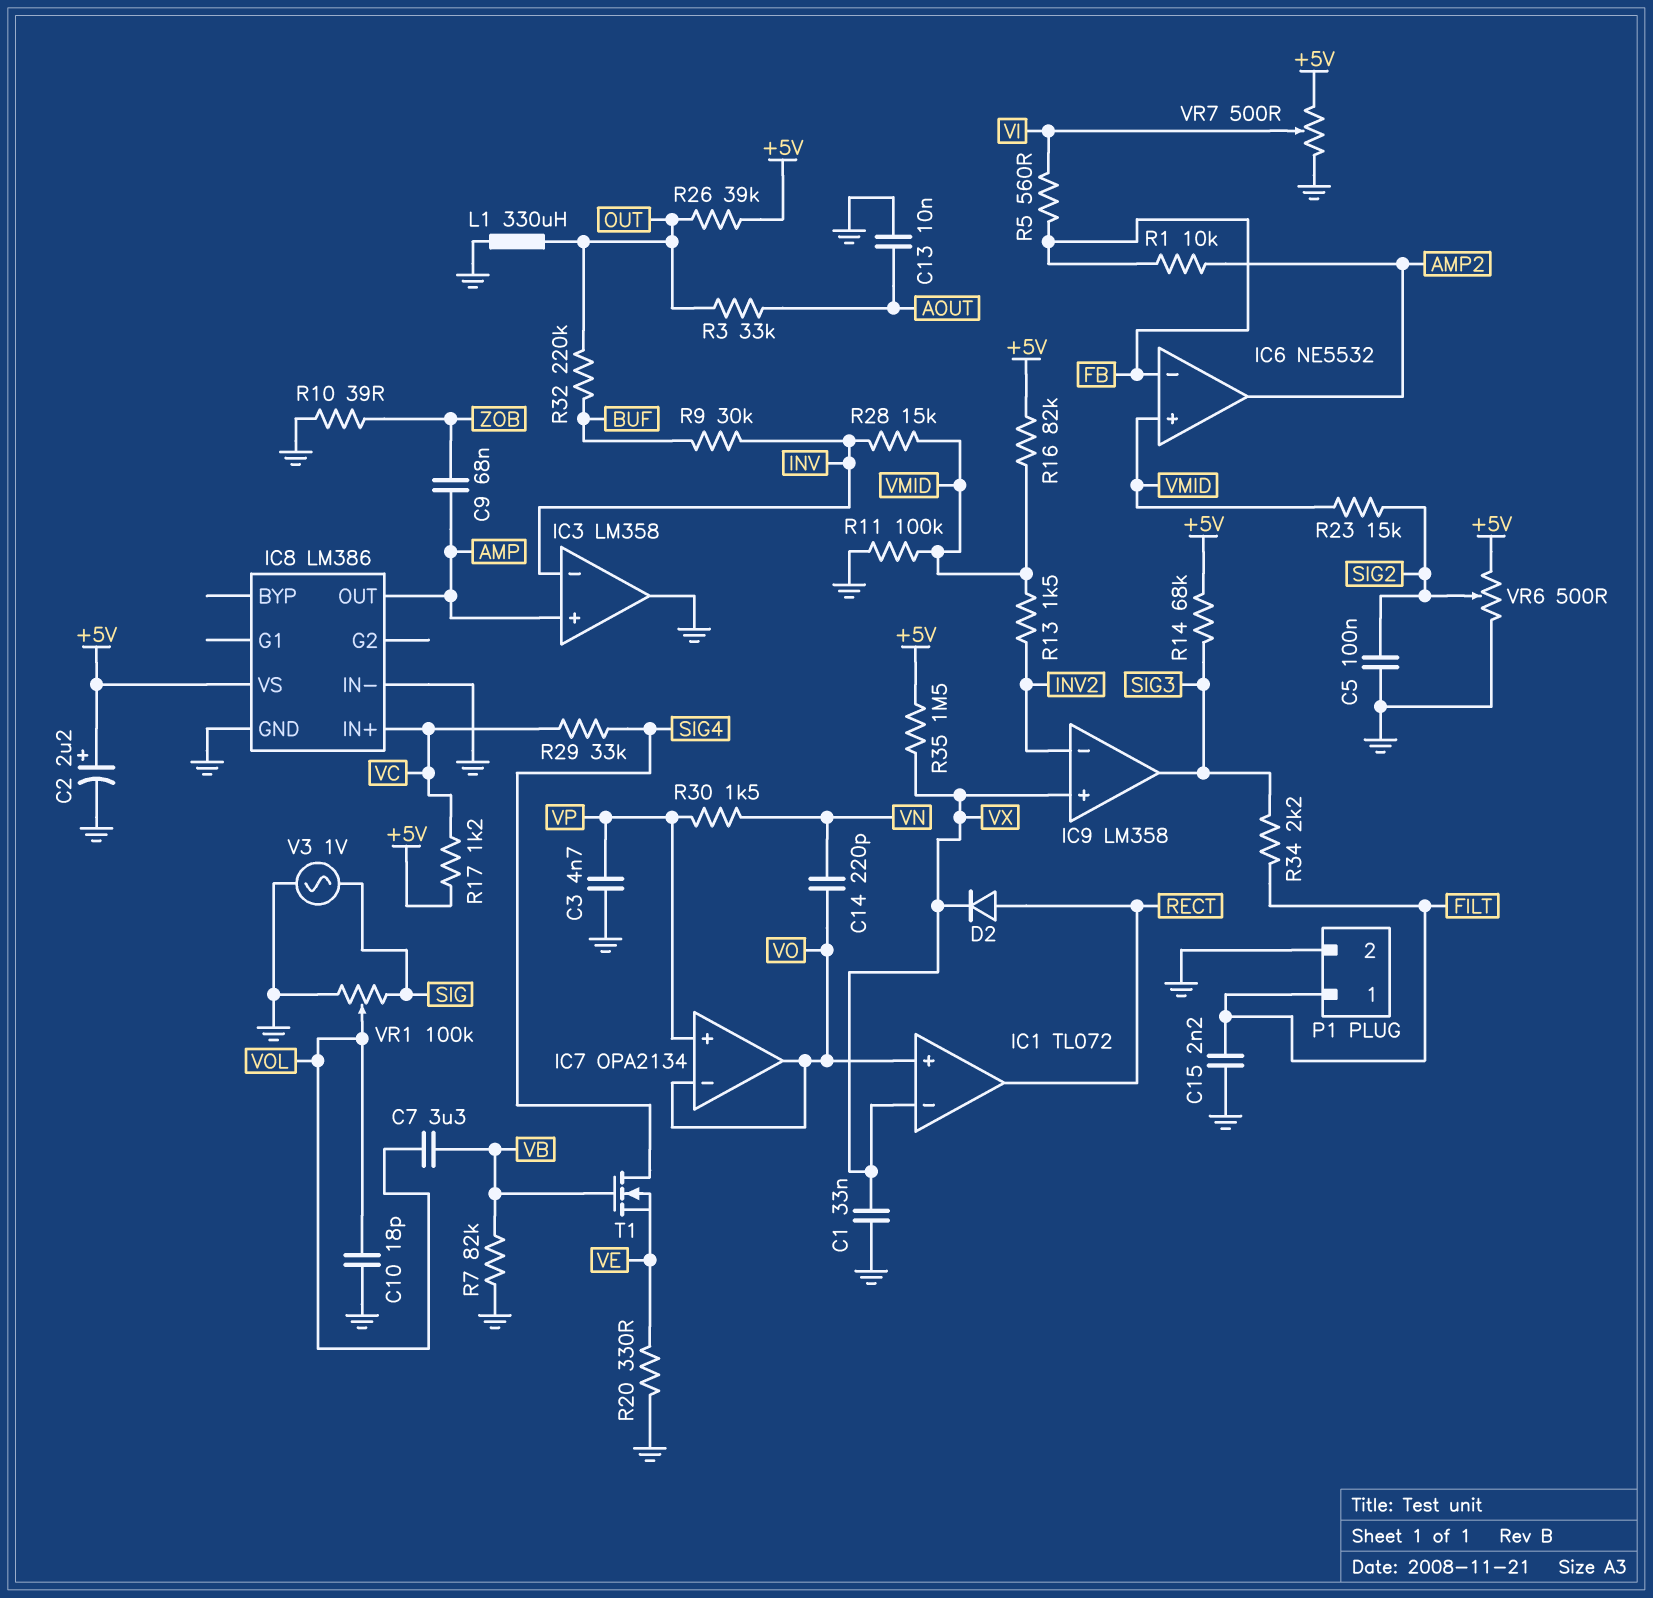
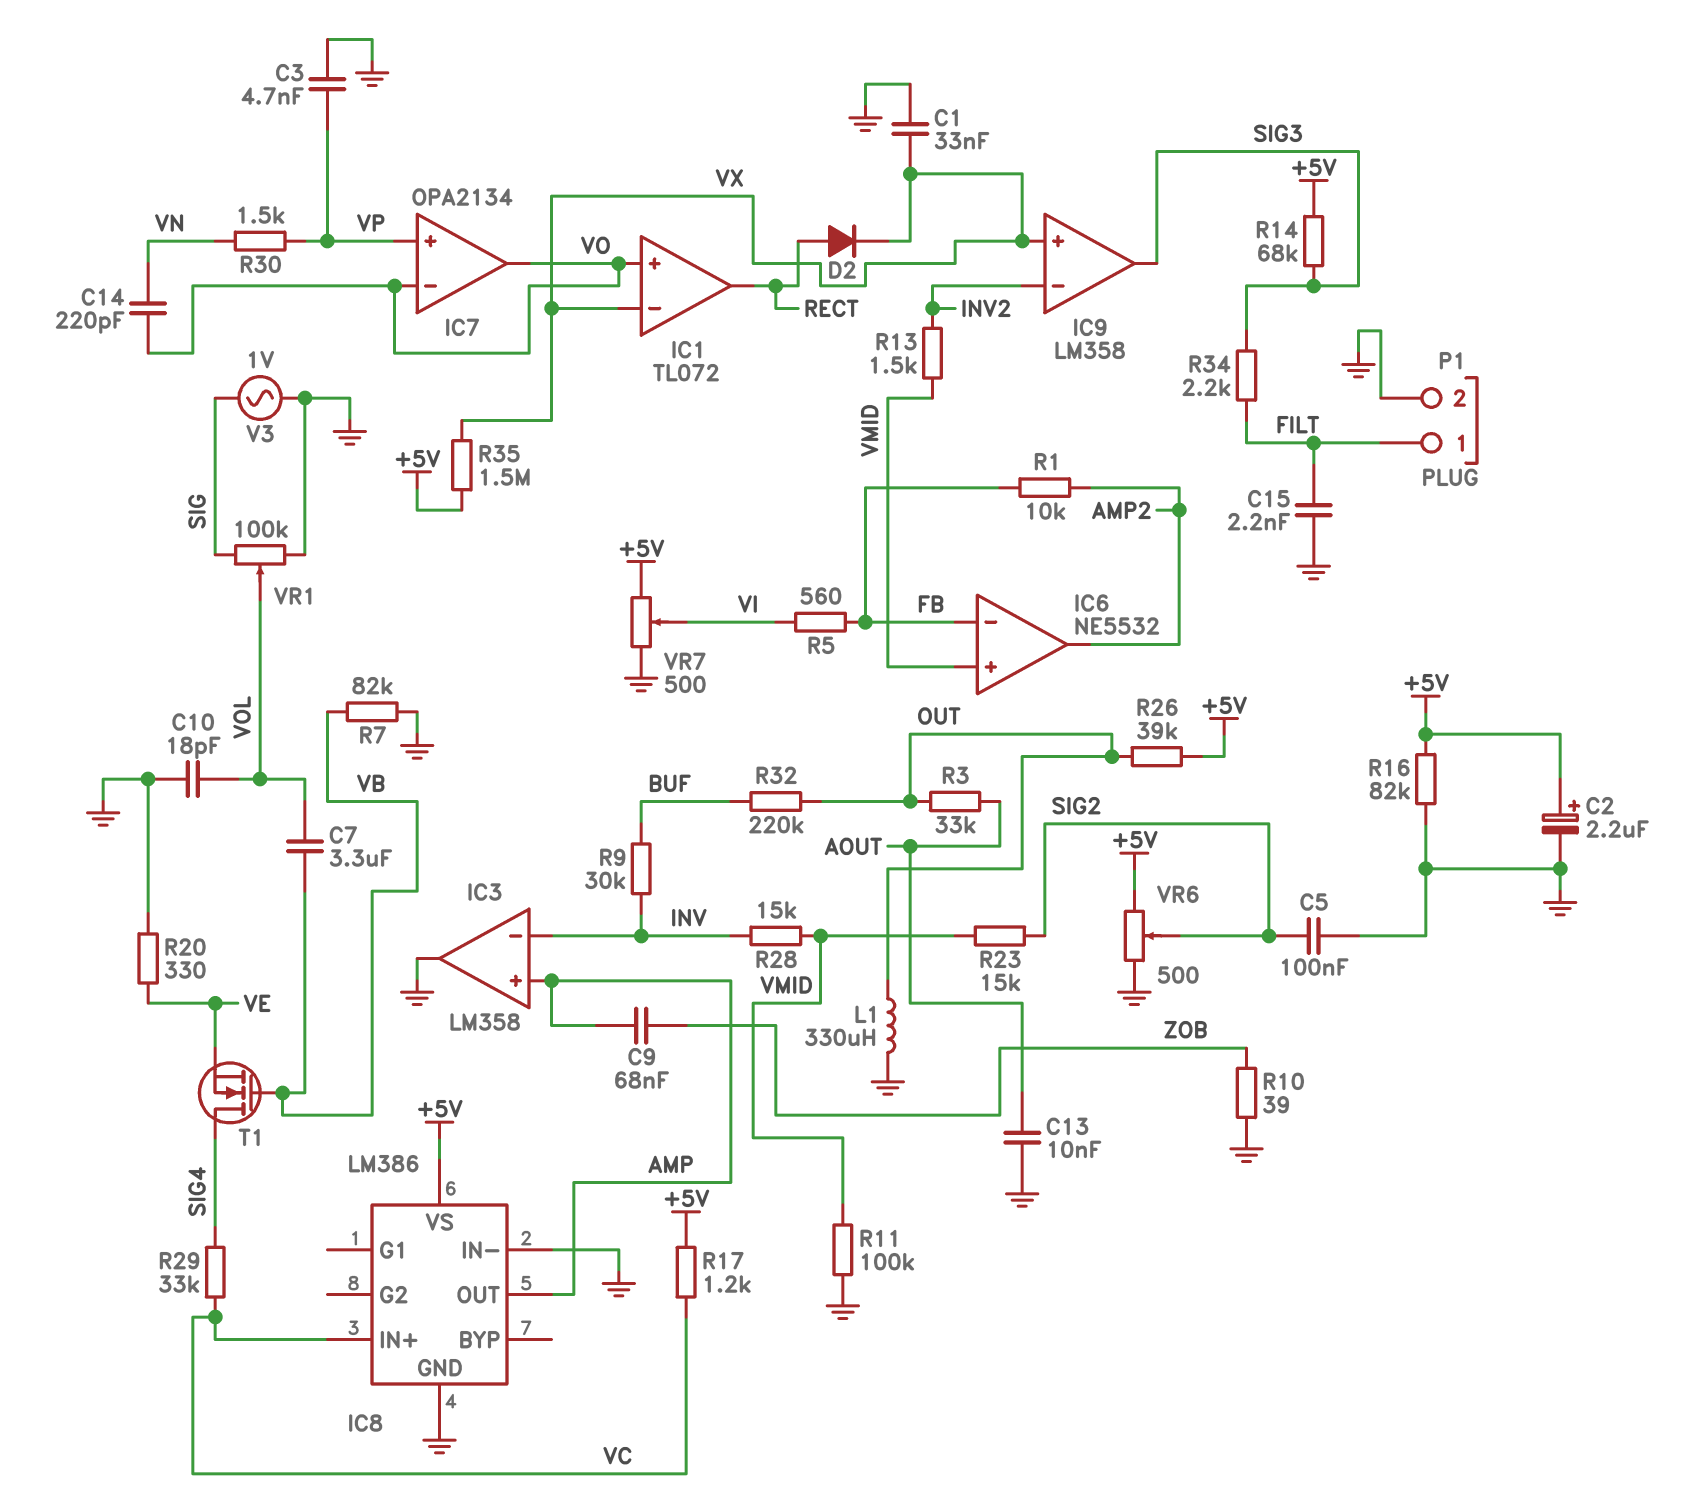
R16: 82k (+5V, VMID) -> 82k (+5V, GND)

